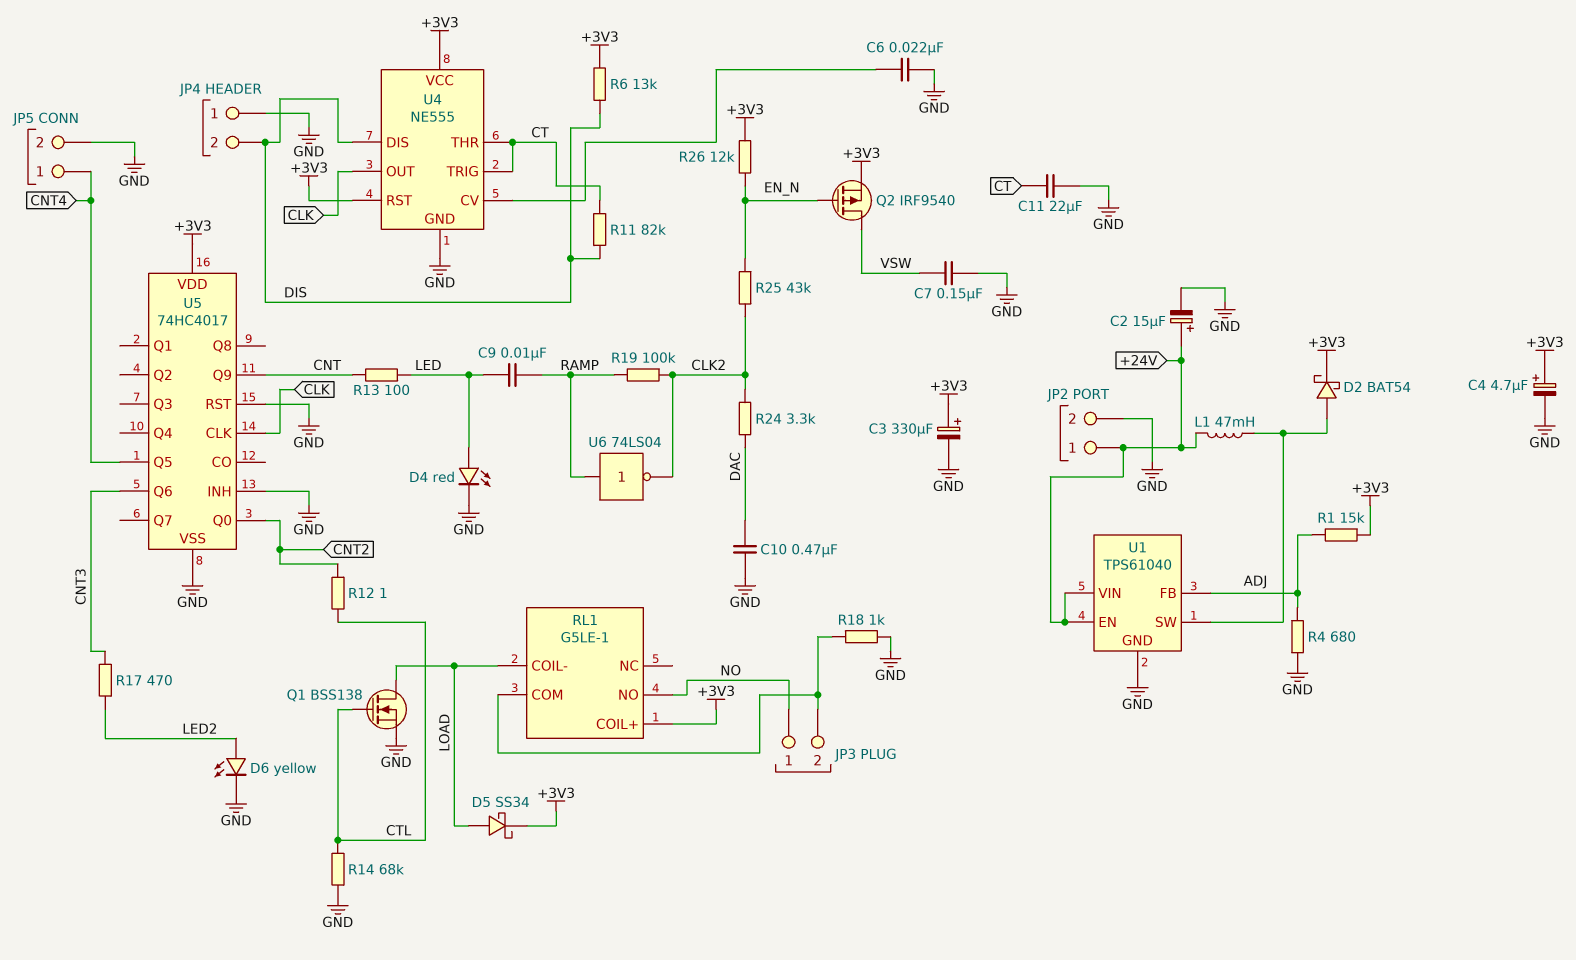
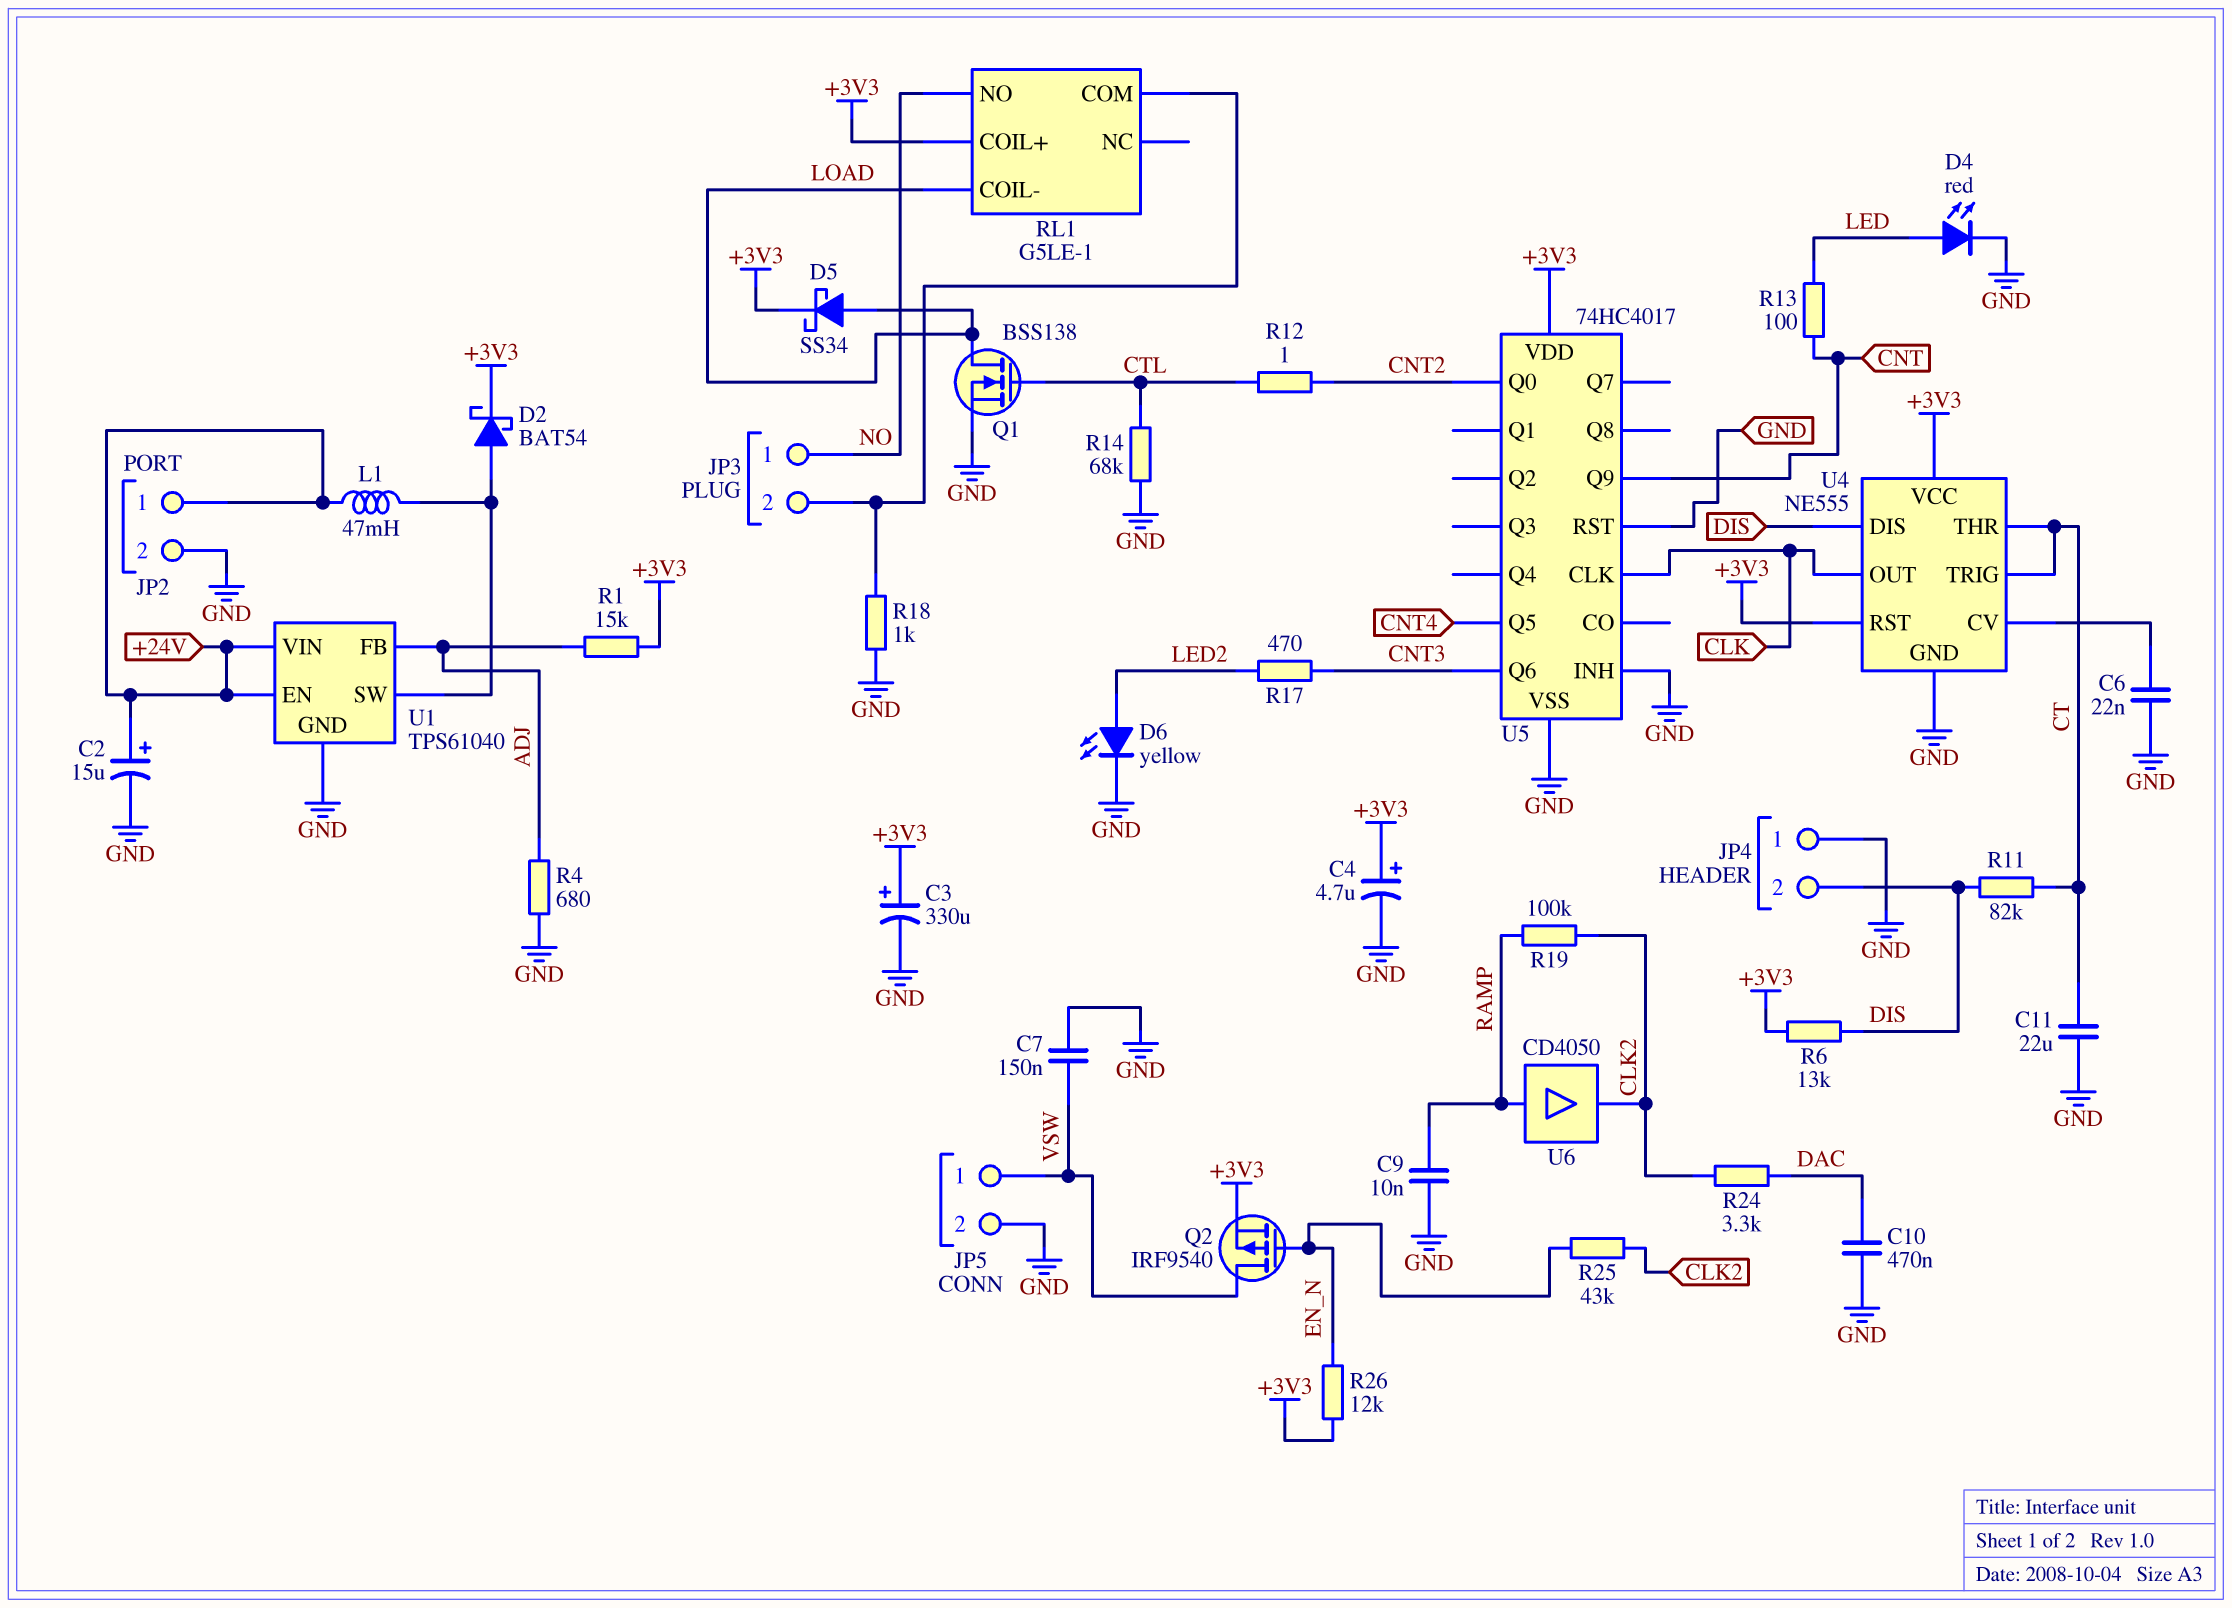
C9: 10nF (LED, RAMP) -> 10nF (GND, RAMP)
JP5 pin 1: CNT4 -> VSW
U6: NOT 74LS04 (in RAMP, out CLK2) -> buffer CD4050 (in RAMP, out CLK2)

